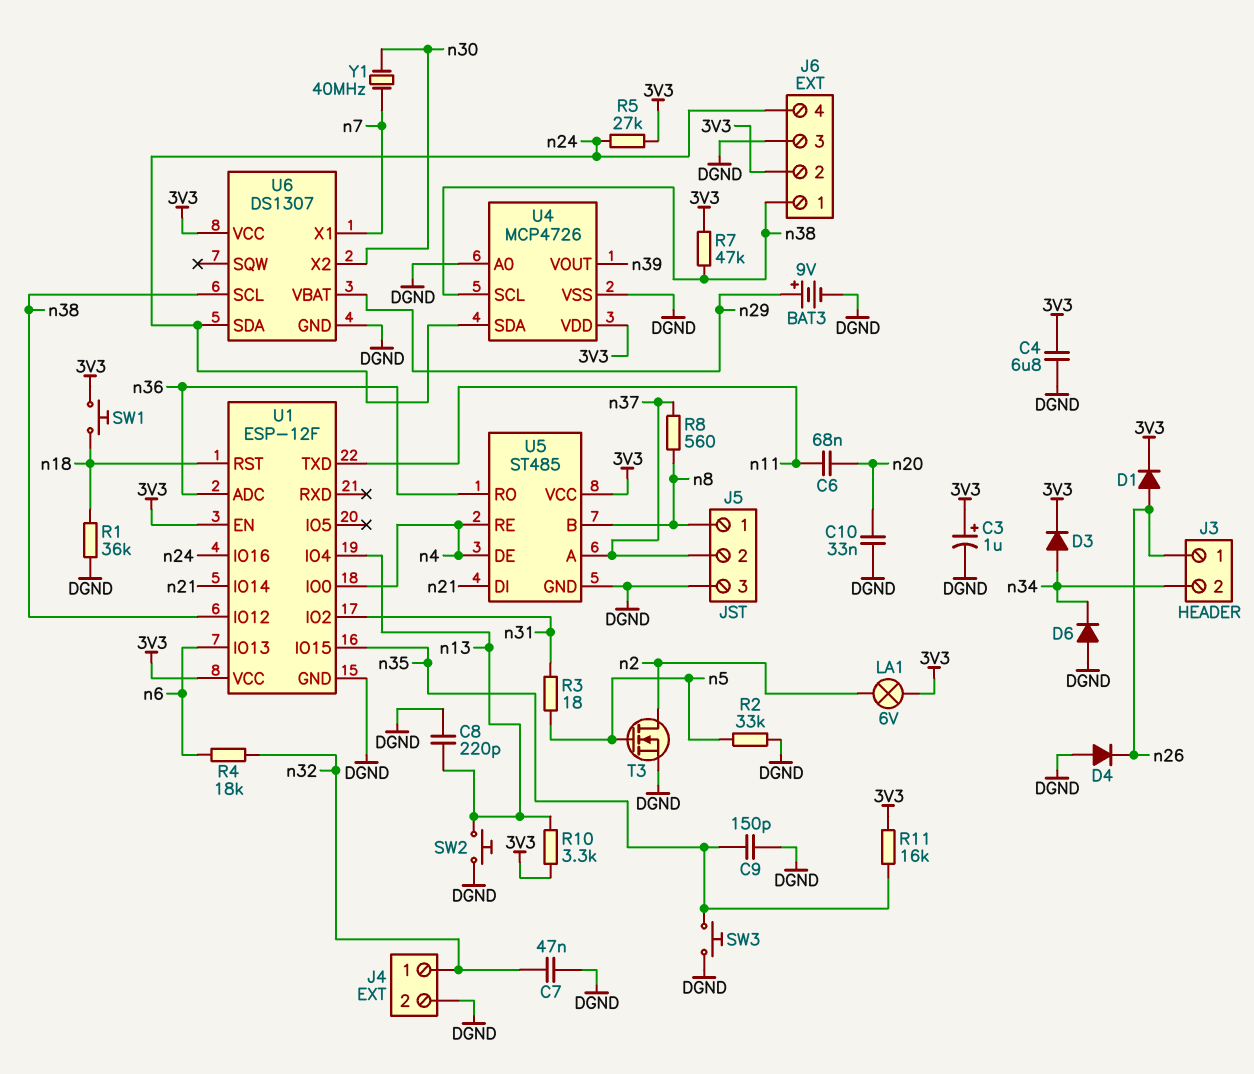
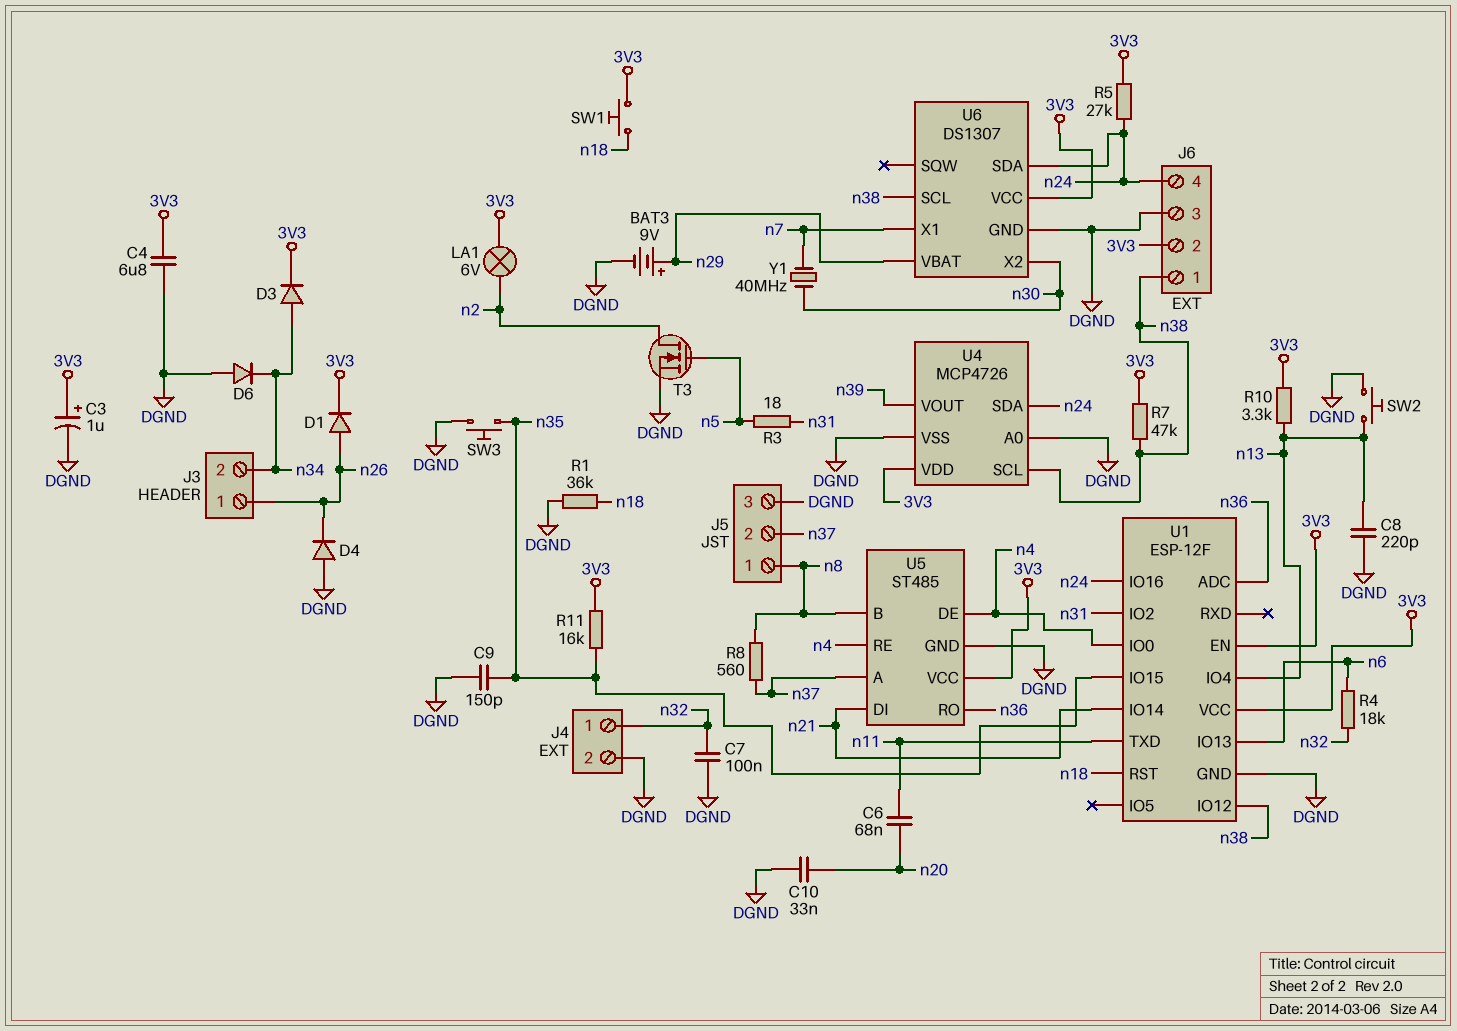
C7: 47nF (DGND, n32) -> 100nF (DGND, n32)
R2: 33k (DGND, n5) -> none

